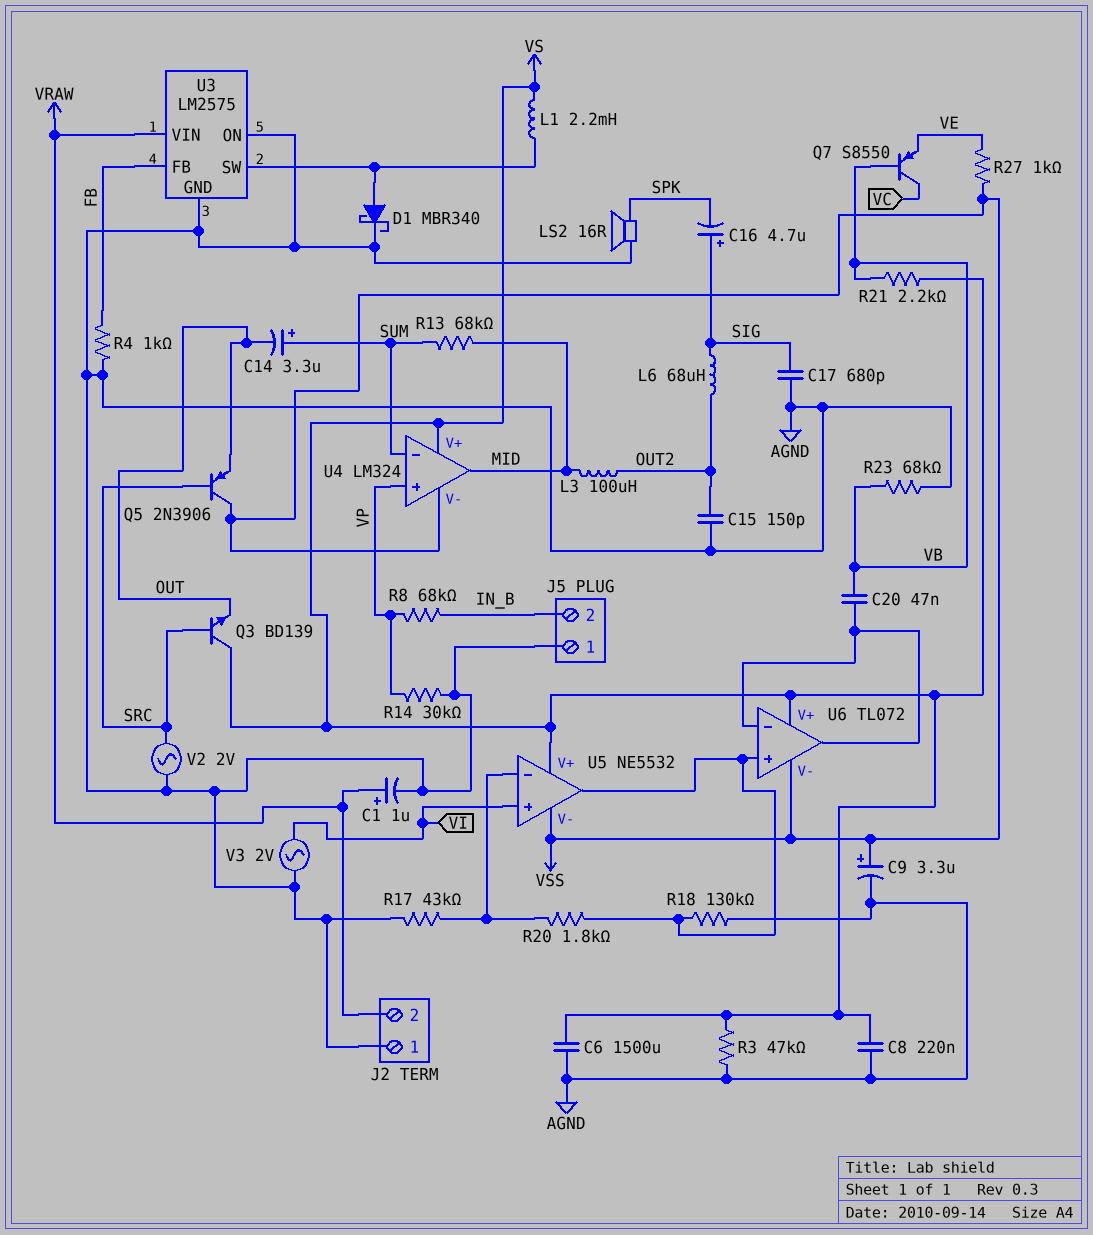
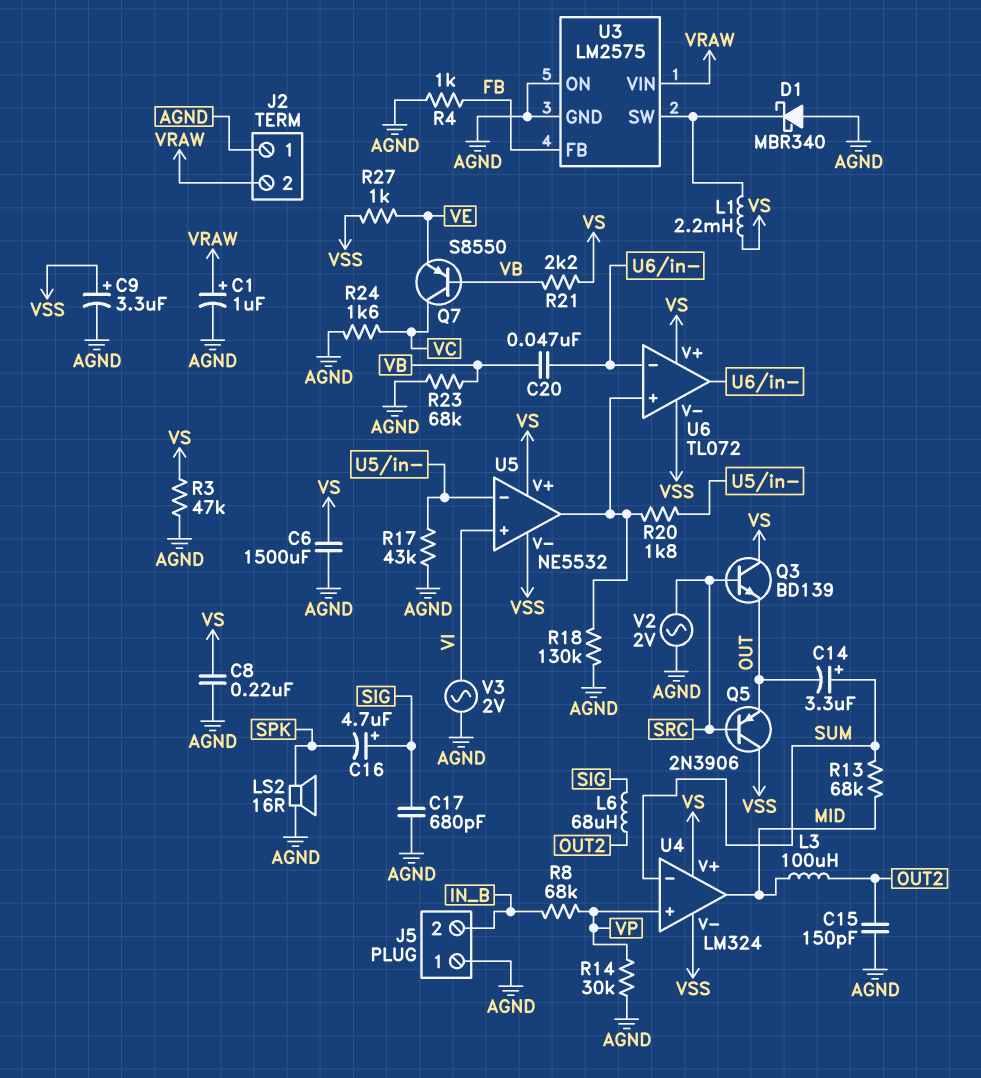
D1: schottky MBR340 (A U3/SW, K AGND) -> schottky MBR340 (A AGND, K U3/SW)
R24: none -> 1.6k (AGND, VC)

